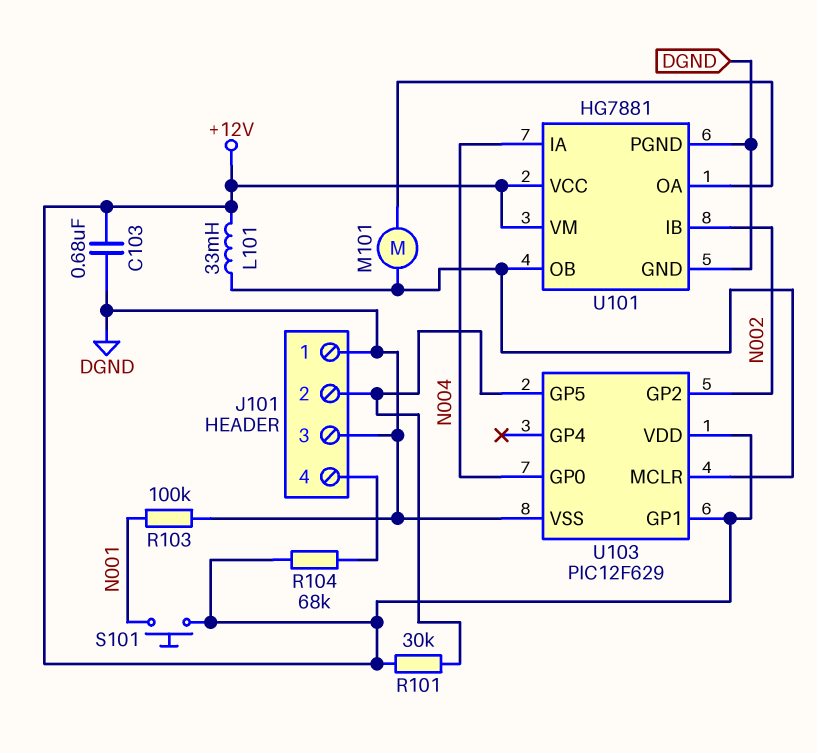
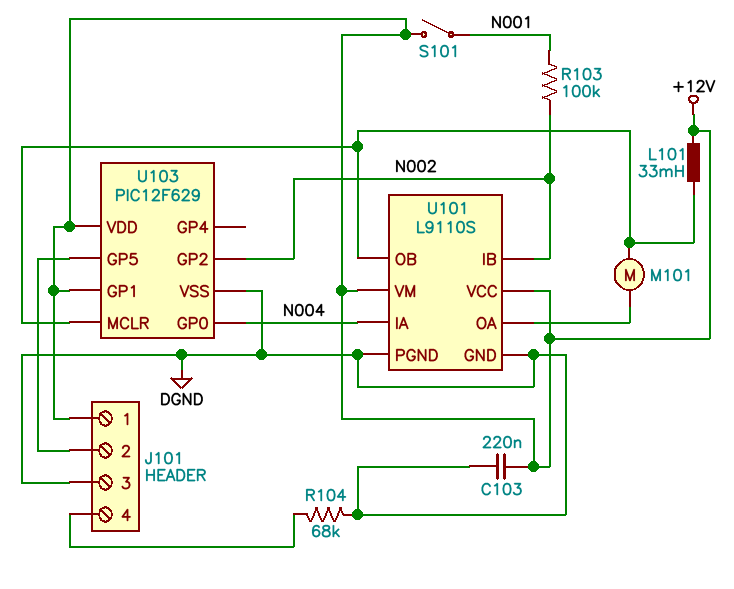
C103: 680nF (+12V, DGND) -> 220nF (+12V, DGND)
J101 pin 1: DGND -> +12V
R101: 30k (+12V, J101/2) -> none
R103: 100k (DGND, N001) -> 100k (N001, N002)
R104: 68k (+12V, J101/4) -> 68k (DGND, J101/4)
S101: button (+12V, N001) -> switch (+12V, N001)
U101: HG7881 -> L9110S

